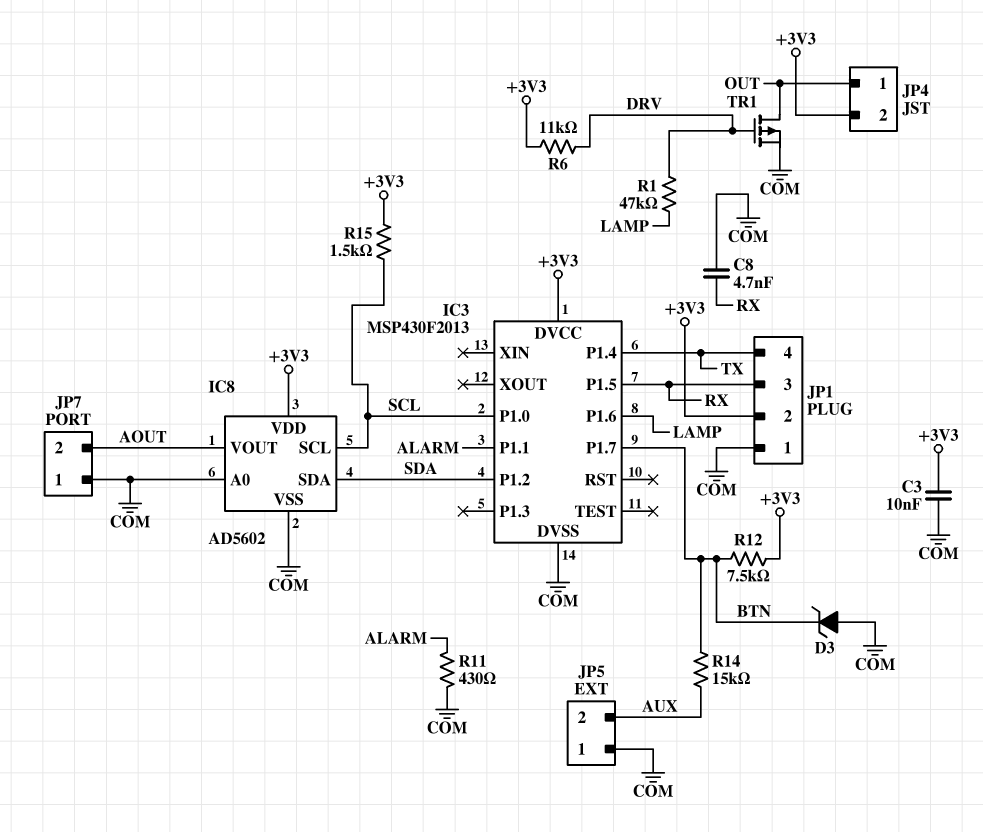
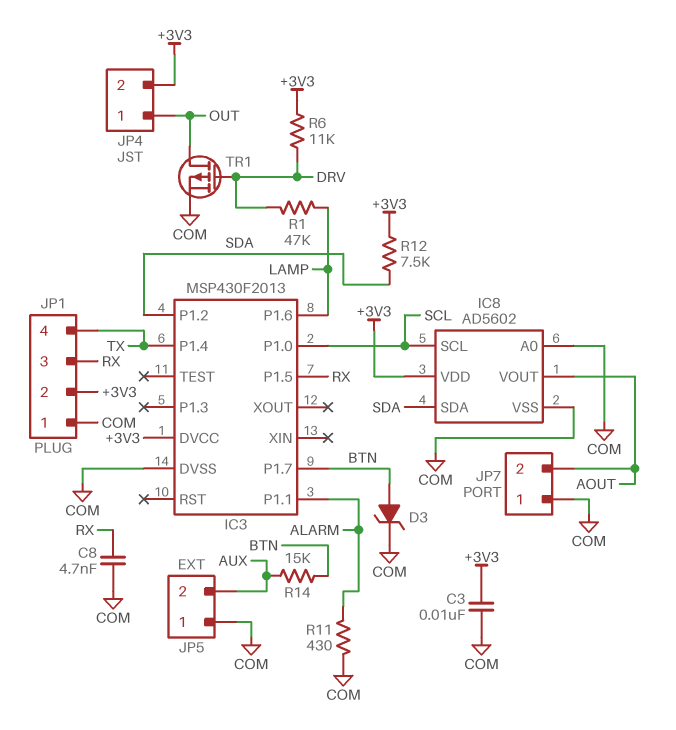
D3: zener (A COM, K BTN) -> zener (A BTN, K COM)
R12: 7.5k (+3V3, BTN) -> 7.5k (+3V3, SDA)
R15: 1.5k (+3V3, SCL) -> none

